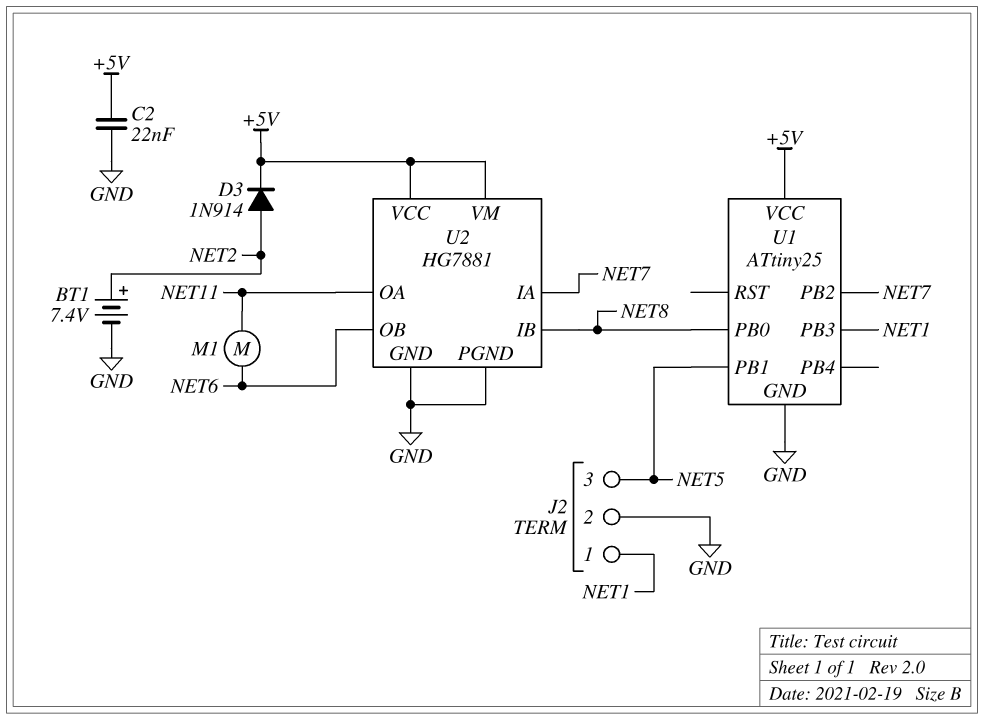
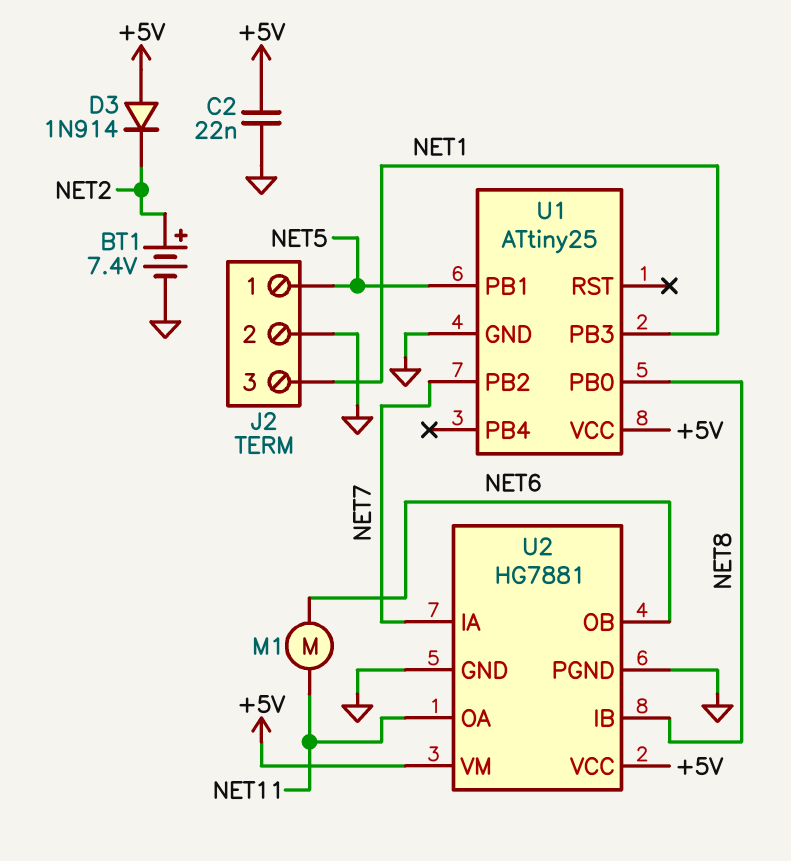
D3: diode 1N914 (A NET2, K +5V) -> diode 1N914 (A +5V, K NET2)
J2 pin 1: NET1 -> NET5
J2 pin 3: NET5 -> NET1

